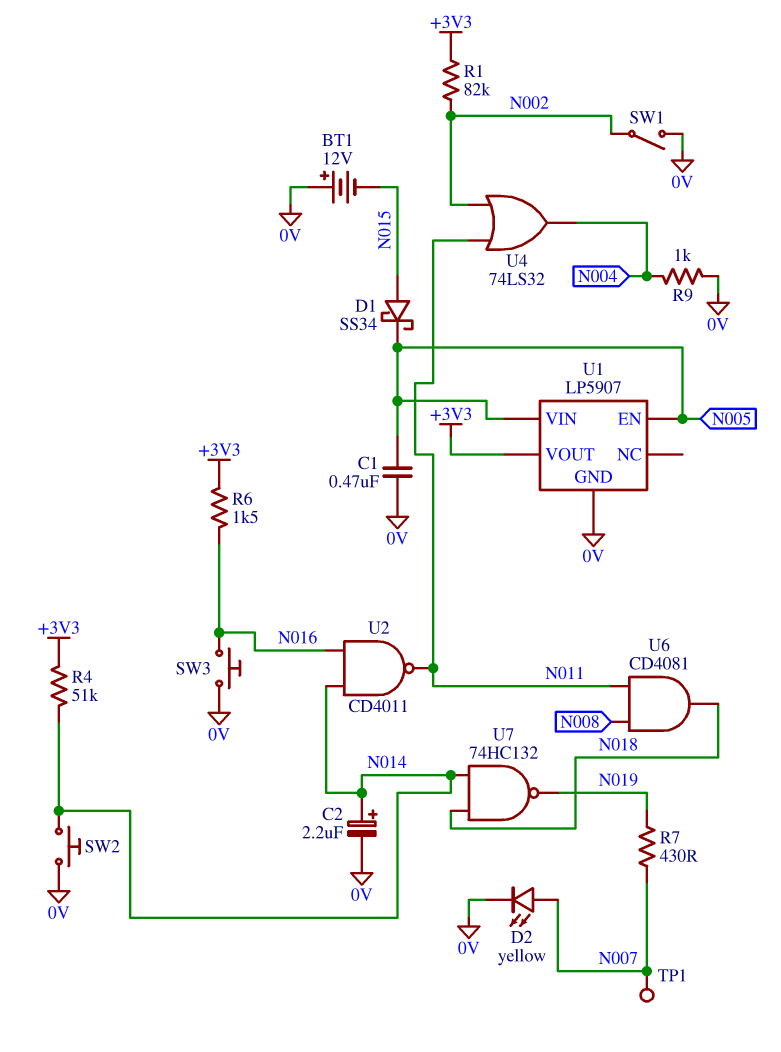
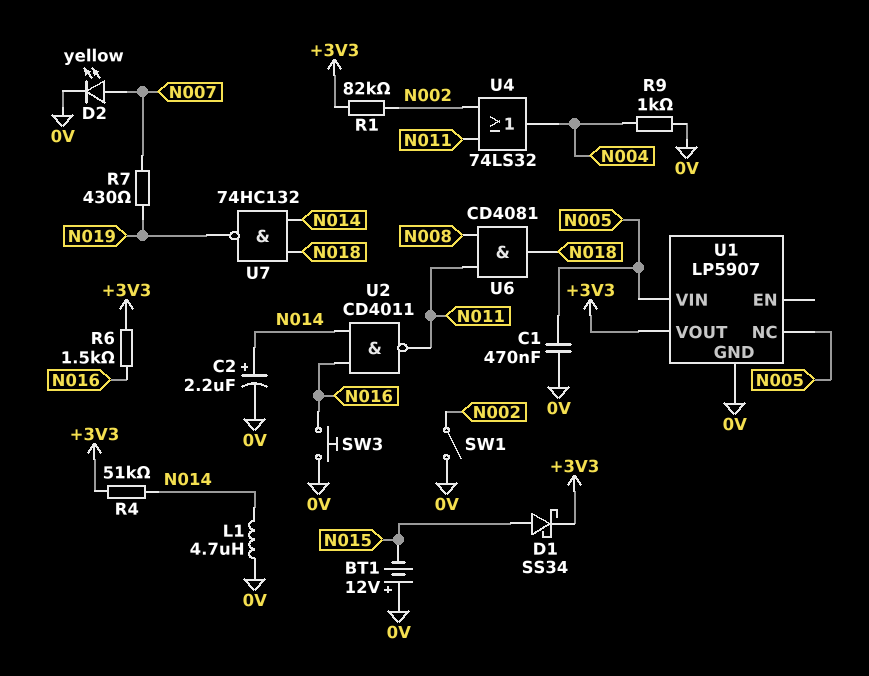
D1: schottky SS34 (A N015, K N005) -> schottky SS34 (A N015, K +3V3)
L1: none -> 4.7uH (0V, N014)
SW2: button (0V, N014) -> none
TP1: test point (N007) -> none
U1 pin EN: N005 -> none
U1 pin NC: none -> N005

